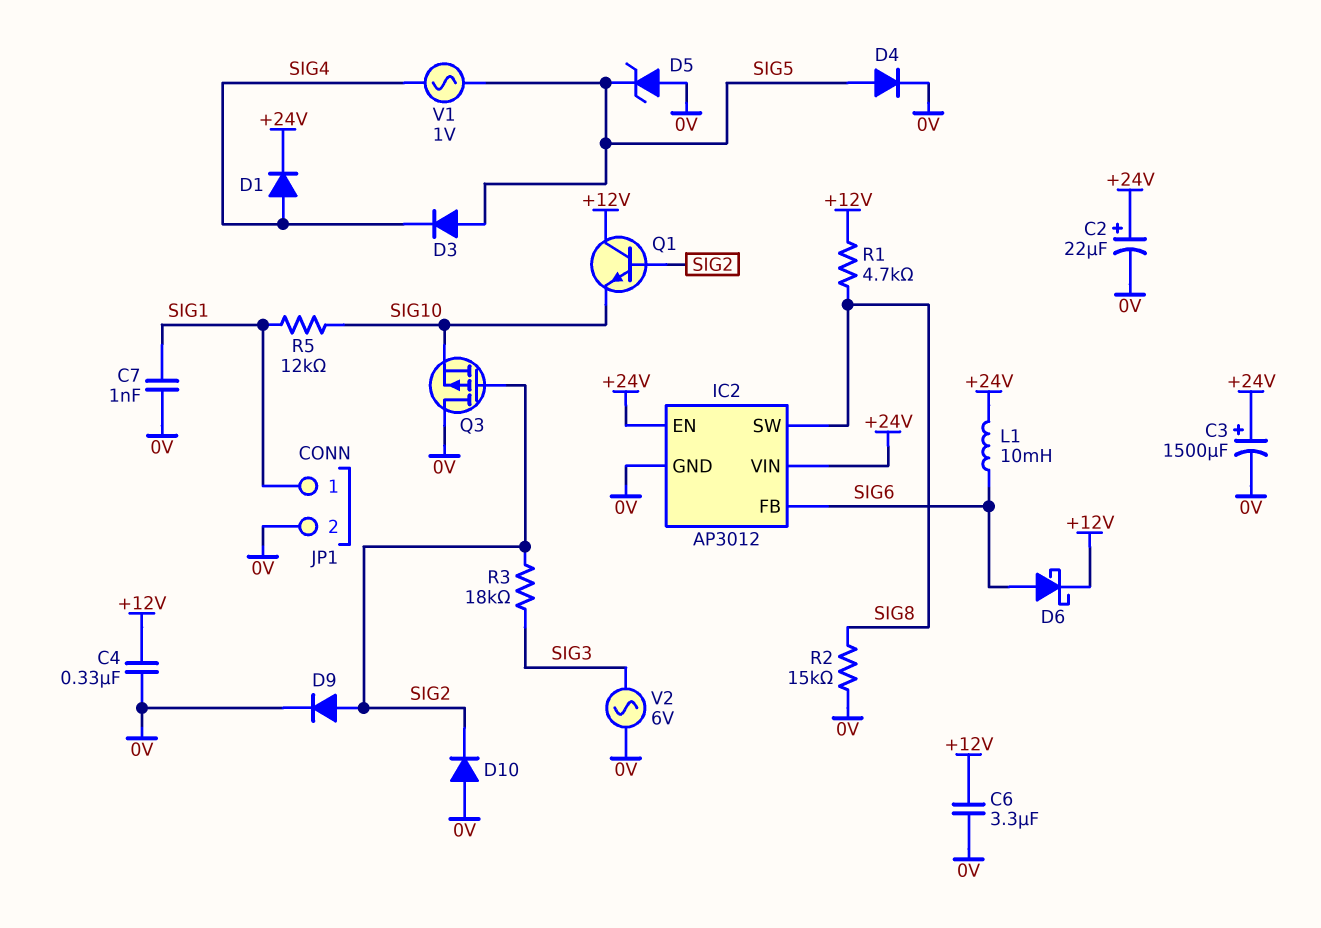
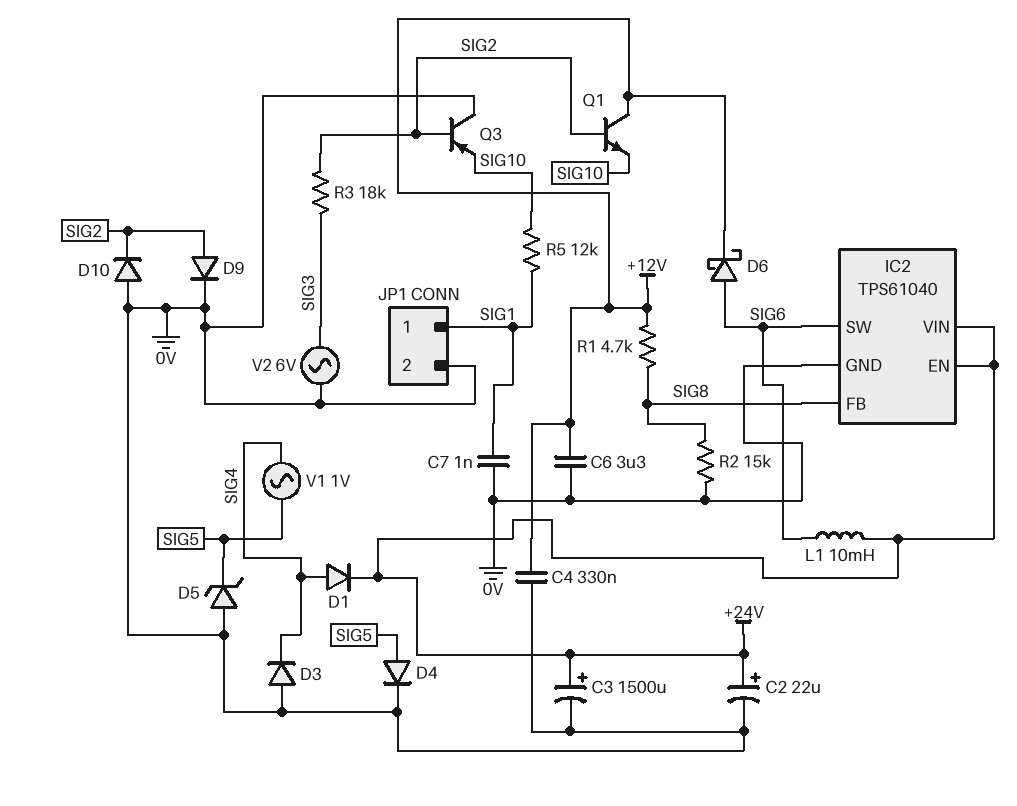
D3: diode (A SIG5, K SIG4) -> diode (A 0V, K SIG4)
IC2: AP3012 -> TPS61040
IC2 pin FB: SIG6 -> SIG8
IC2 pin SW: SIG8 -> SIG6
Q3: PMOS (G SIG2, D 0V, S SIG10) -> PNP (B SIG2, C 0V, E SIG10)

